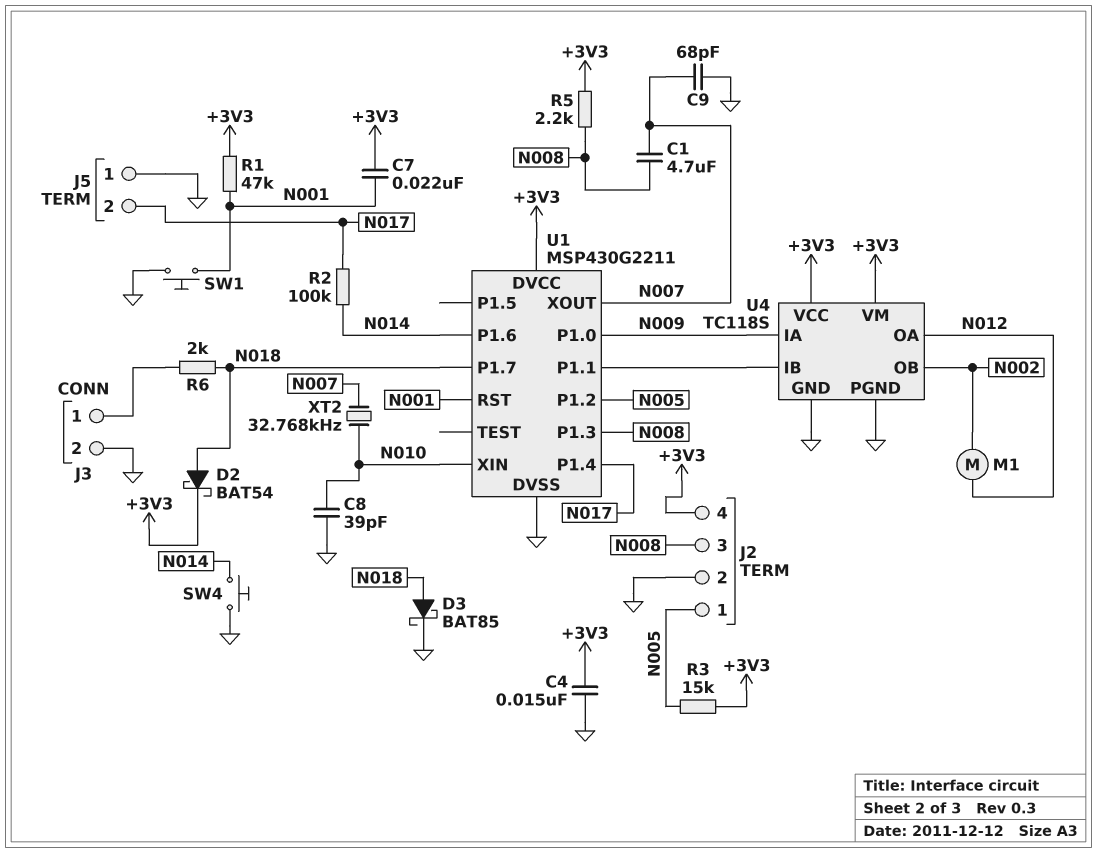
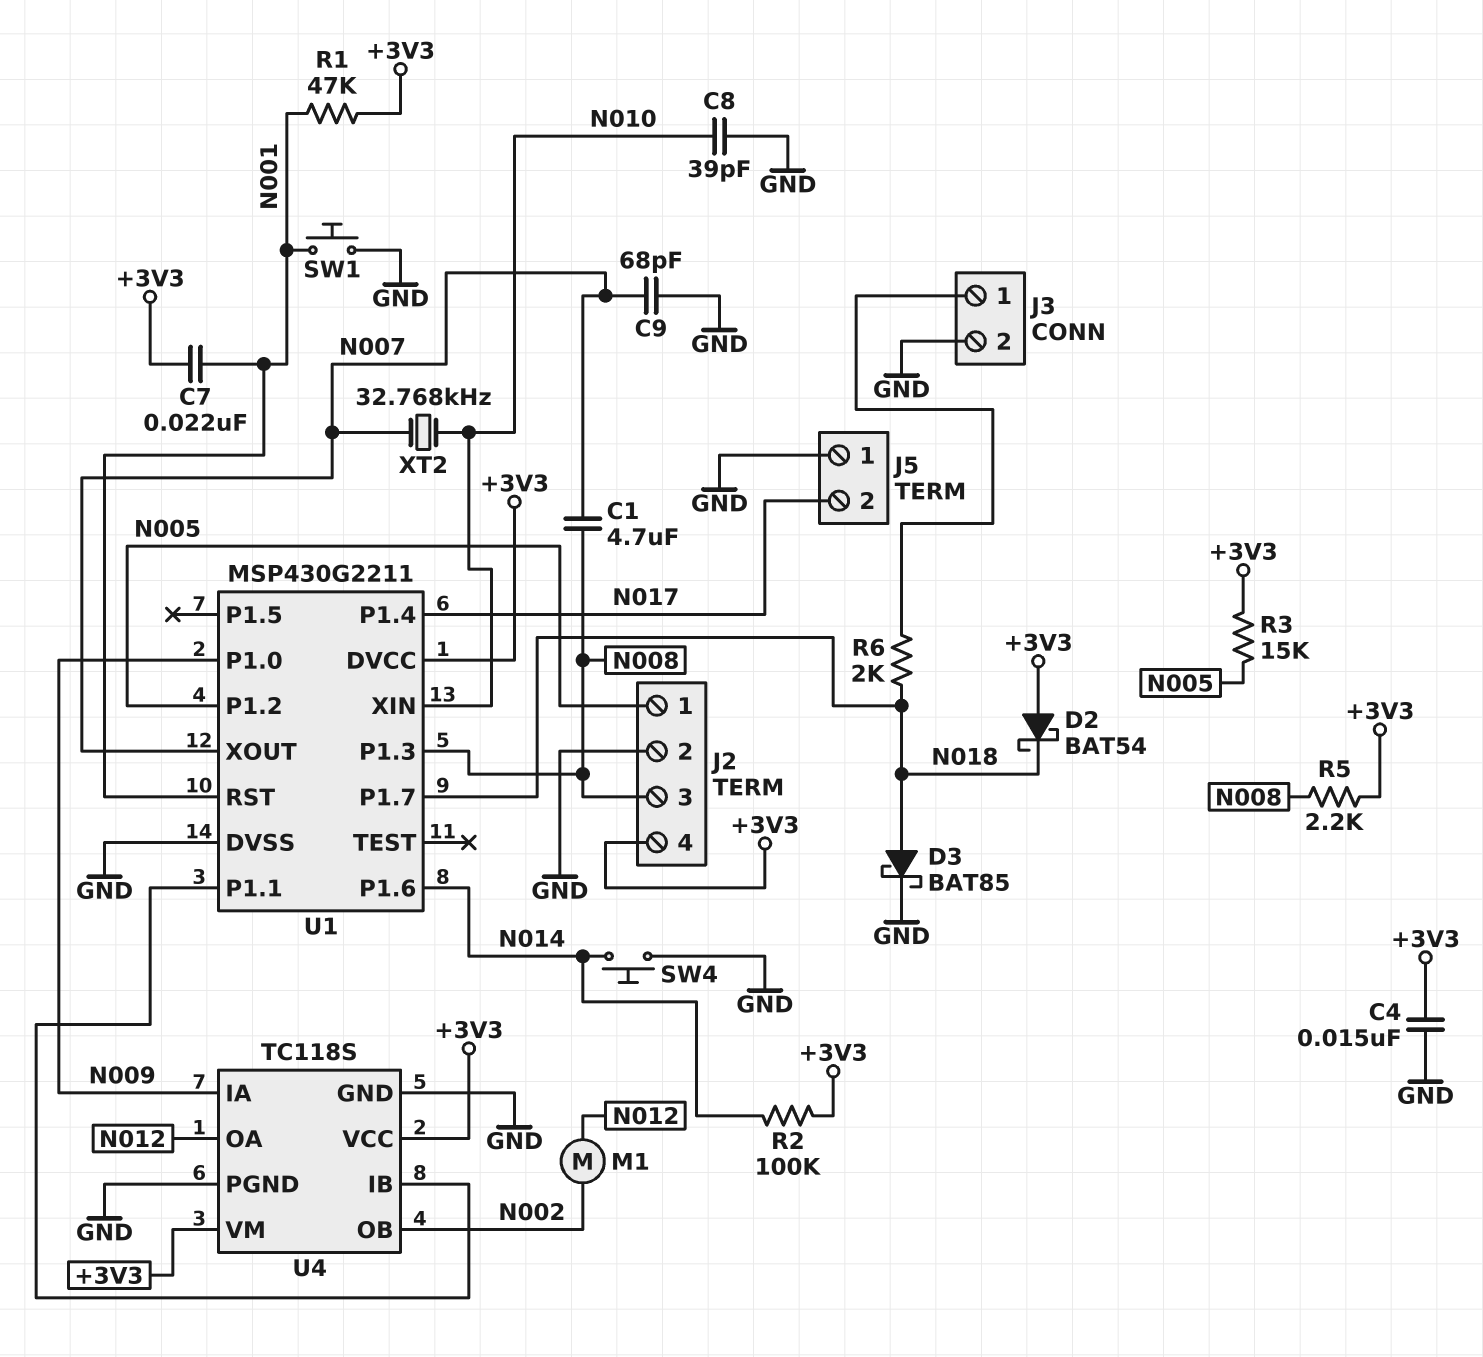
D2: schottky BAT54 (A N018, K +3V3) -> schottky BAT54 (A +3V3, K N018)
R2: 100k (N014, N017) -> 100k (+3V3, N014)

